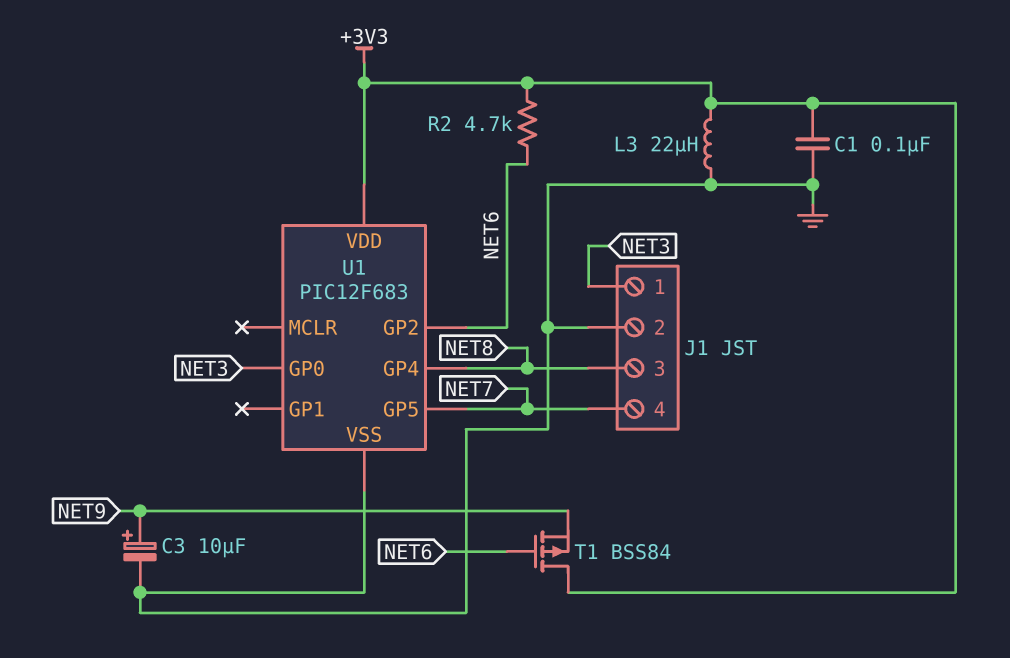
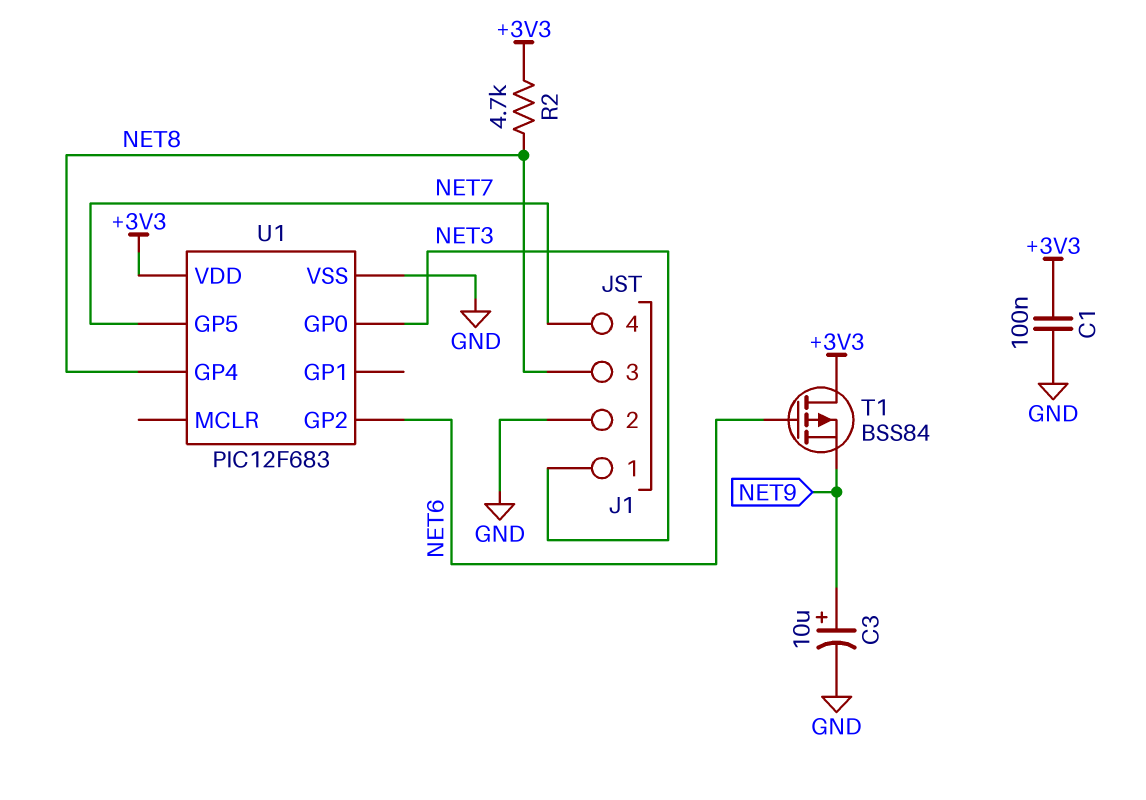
L3: 22uH (+3V3, GND) -> none
R2: 4.7k (+3V3, NET6) -> 4.7k (+3V3, NET8)

